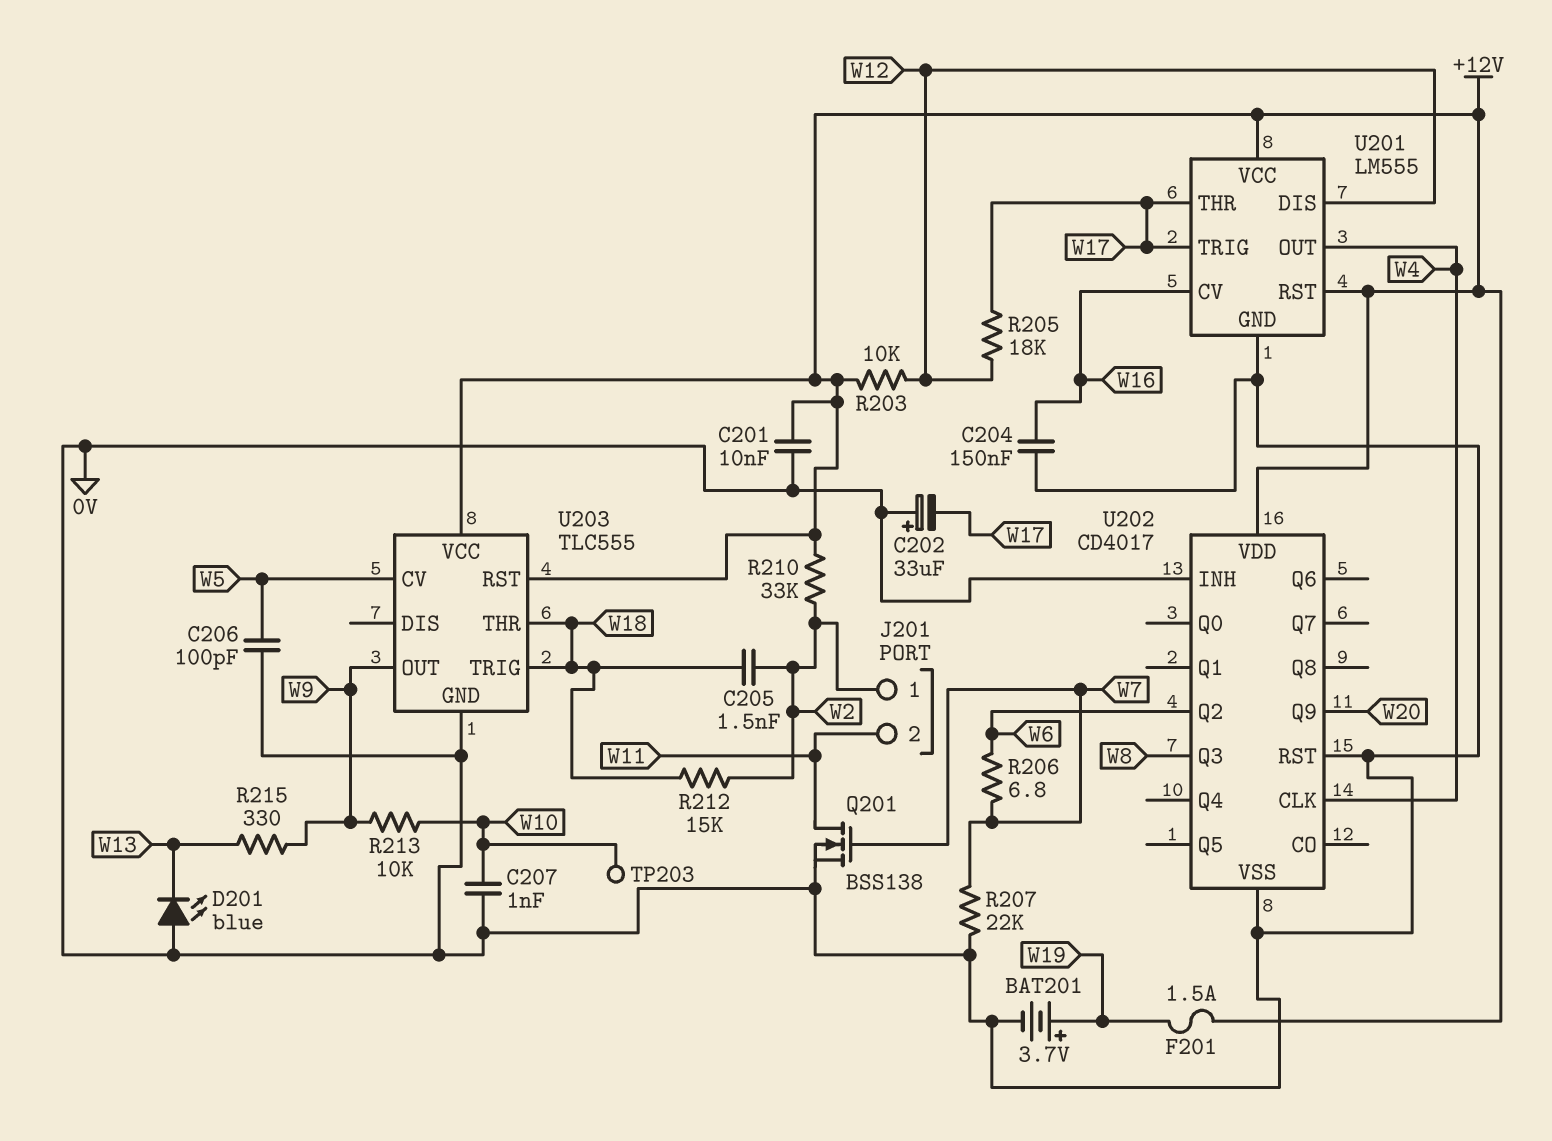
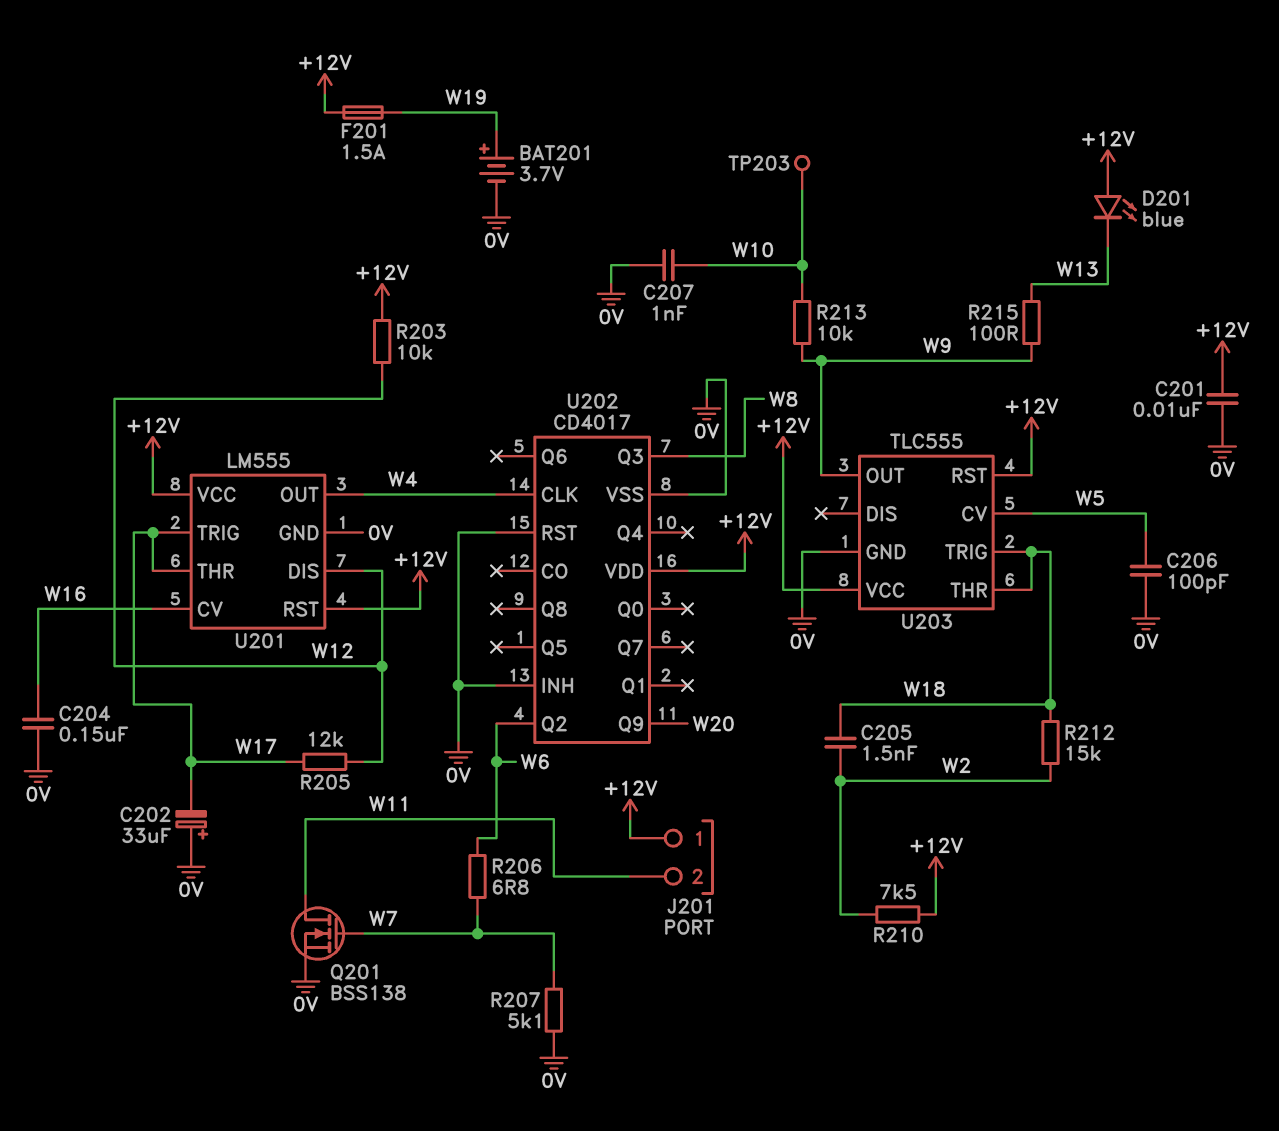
D201: LED blue (A 0V, K W13) -> LED blue (A +12V, K W13)
J201 pin 1: W2 -> +12V
R205: 18k (W12, W17) -> 12k (W12, W17)
R207: 22k (0V, W7) -> 5.1k (0V, W7)
R210: 33k (+12V, W2) -> 7.5k (+12V, W2)
R215: 330 (W9, W13) -> 100 (W9, W13)

